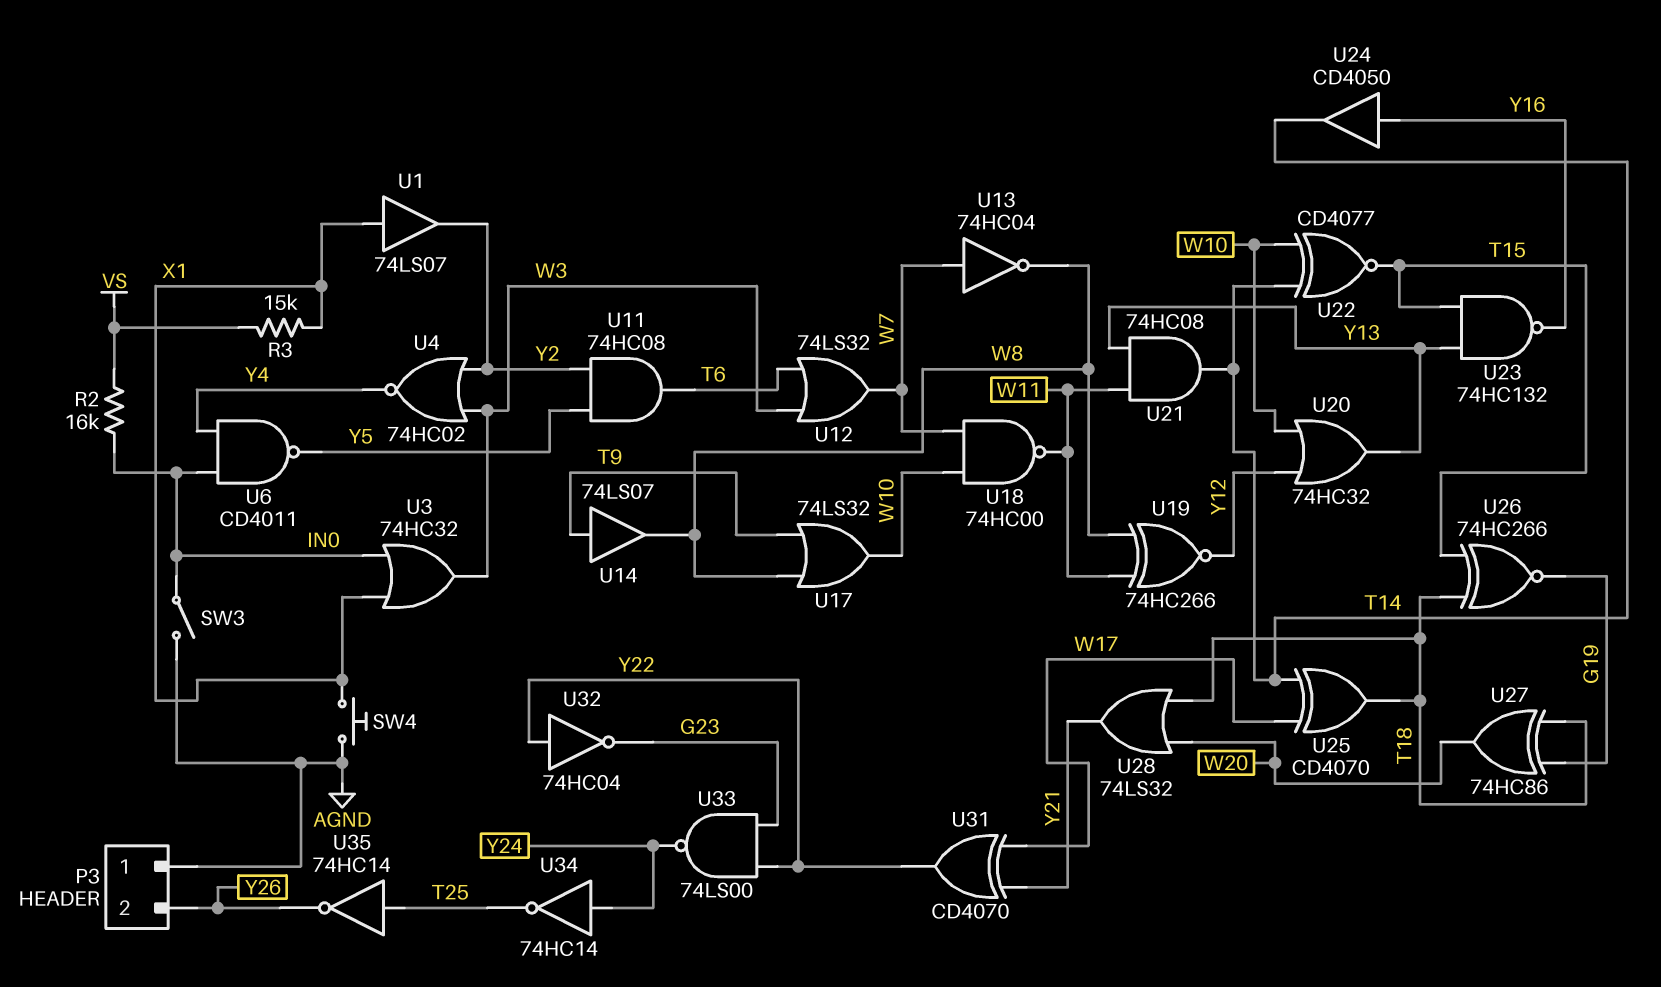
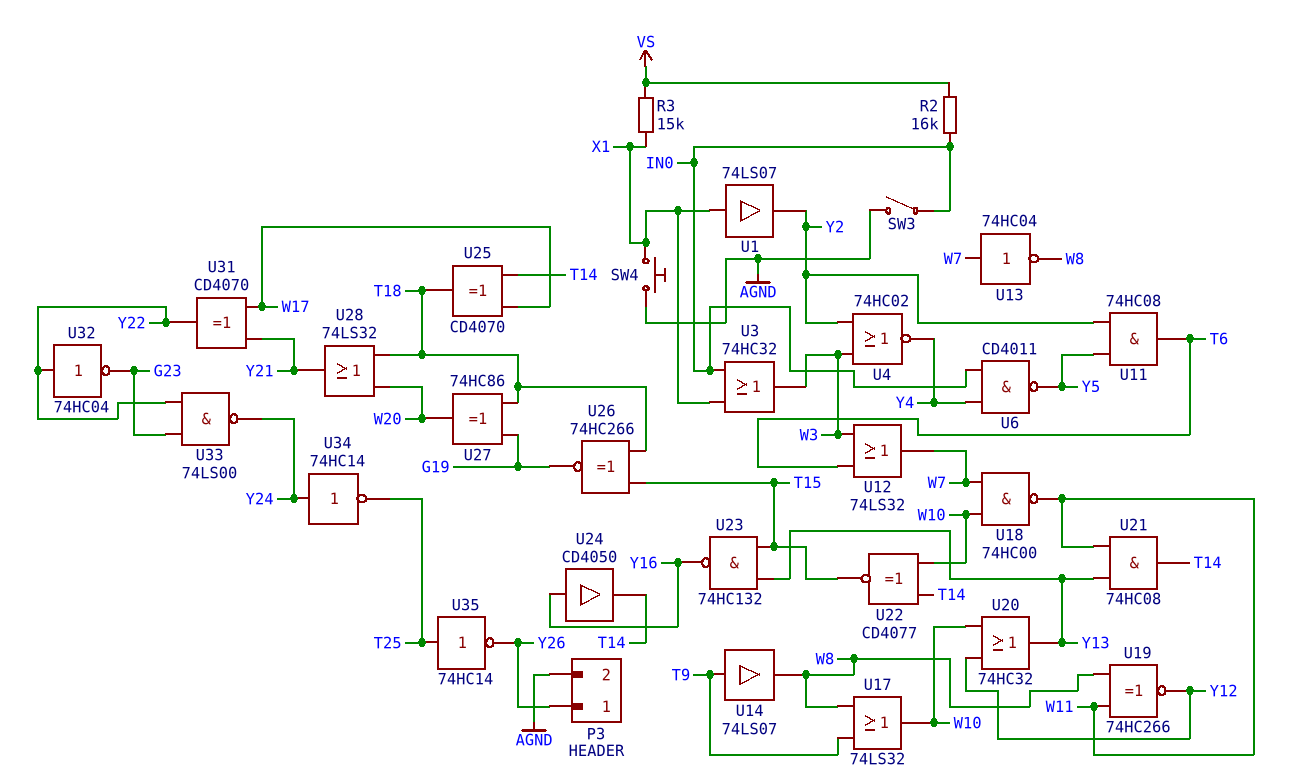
P3 pin 1: AGND -> Y26
P3 pin 2: Y26 -> AGND

